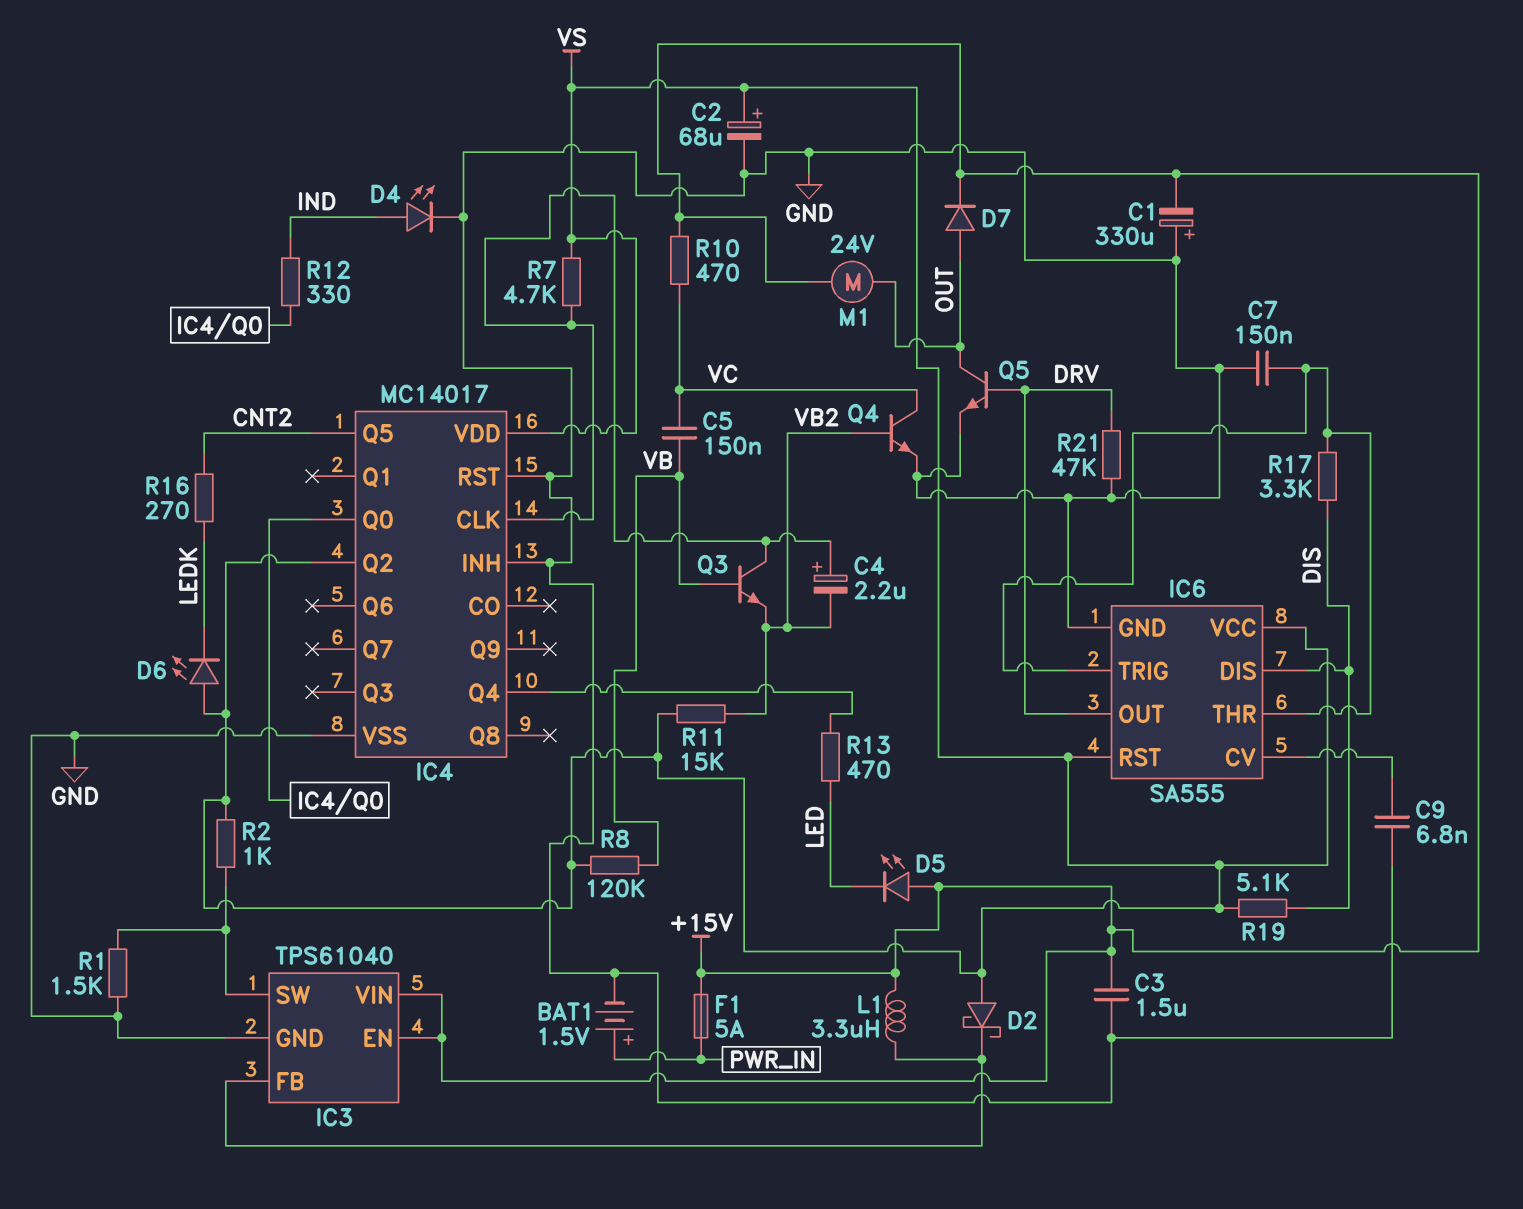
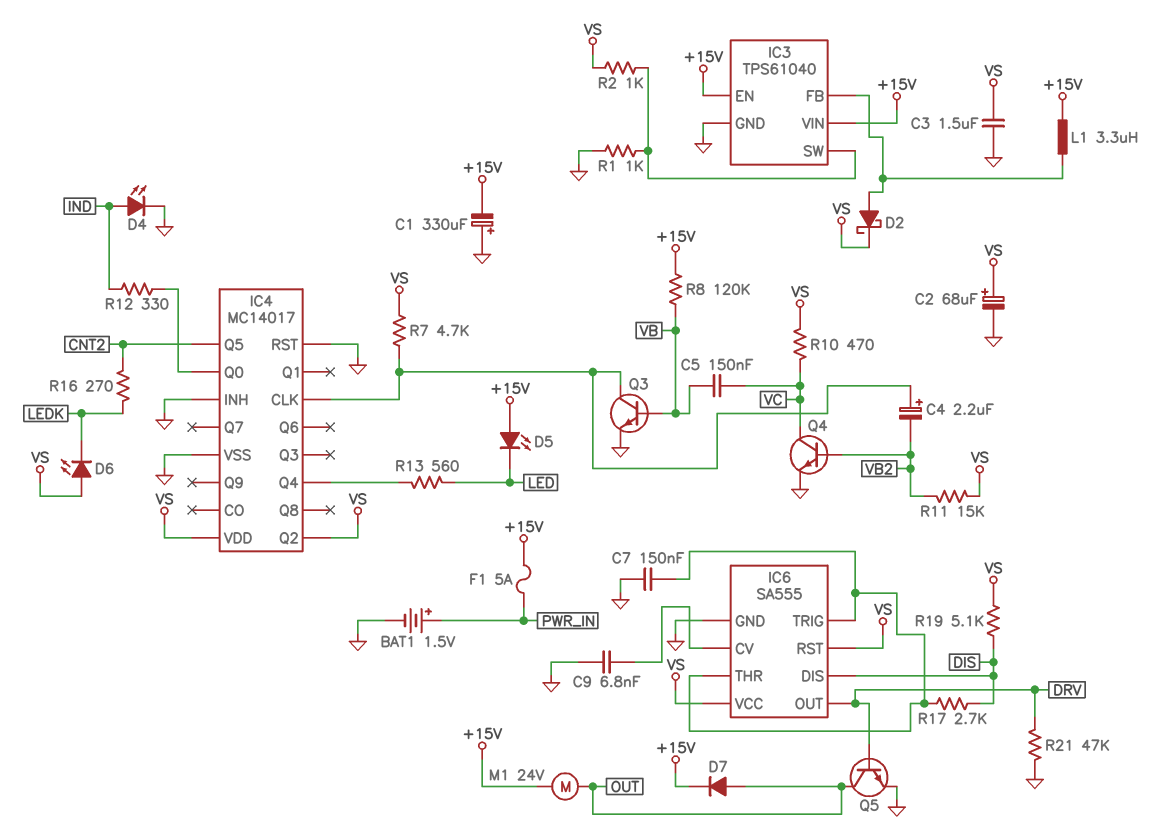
C3: 1.5uF (+15V, GND) -> 1.5uF (GND, VS)
D2: schottky (A VS, K IC3/FB) -> schottky (A IC3/FB, K VS)
Q3: NPN (B VB, C IC4/CLK, E VB2) -> NPN (B VB, C IC4/CLK, E GND)
R1: 1.5k (GND, IC3/SW) -> 1k (GND, IC3/SW)
R8: 120k (VB, VS) -> 120k (+15V, VB)
R10: 470 (+15V, VC) -> 470 (VC, VS)
R13: 470 (IC4/Q4, LED) -> 560 (IC4/Q4, LED)
R17: 3.3k (DIS, IC6/THR) -> 2.7k (DIS, IC6/THR)

